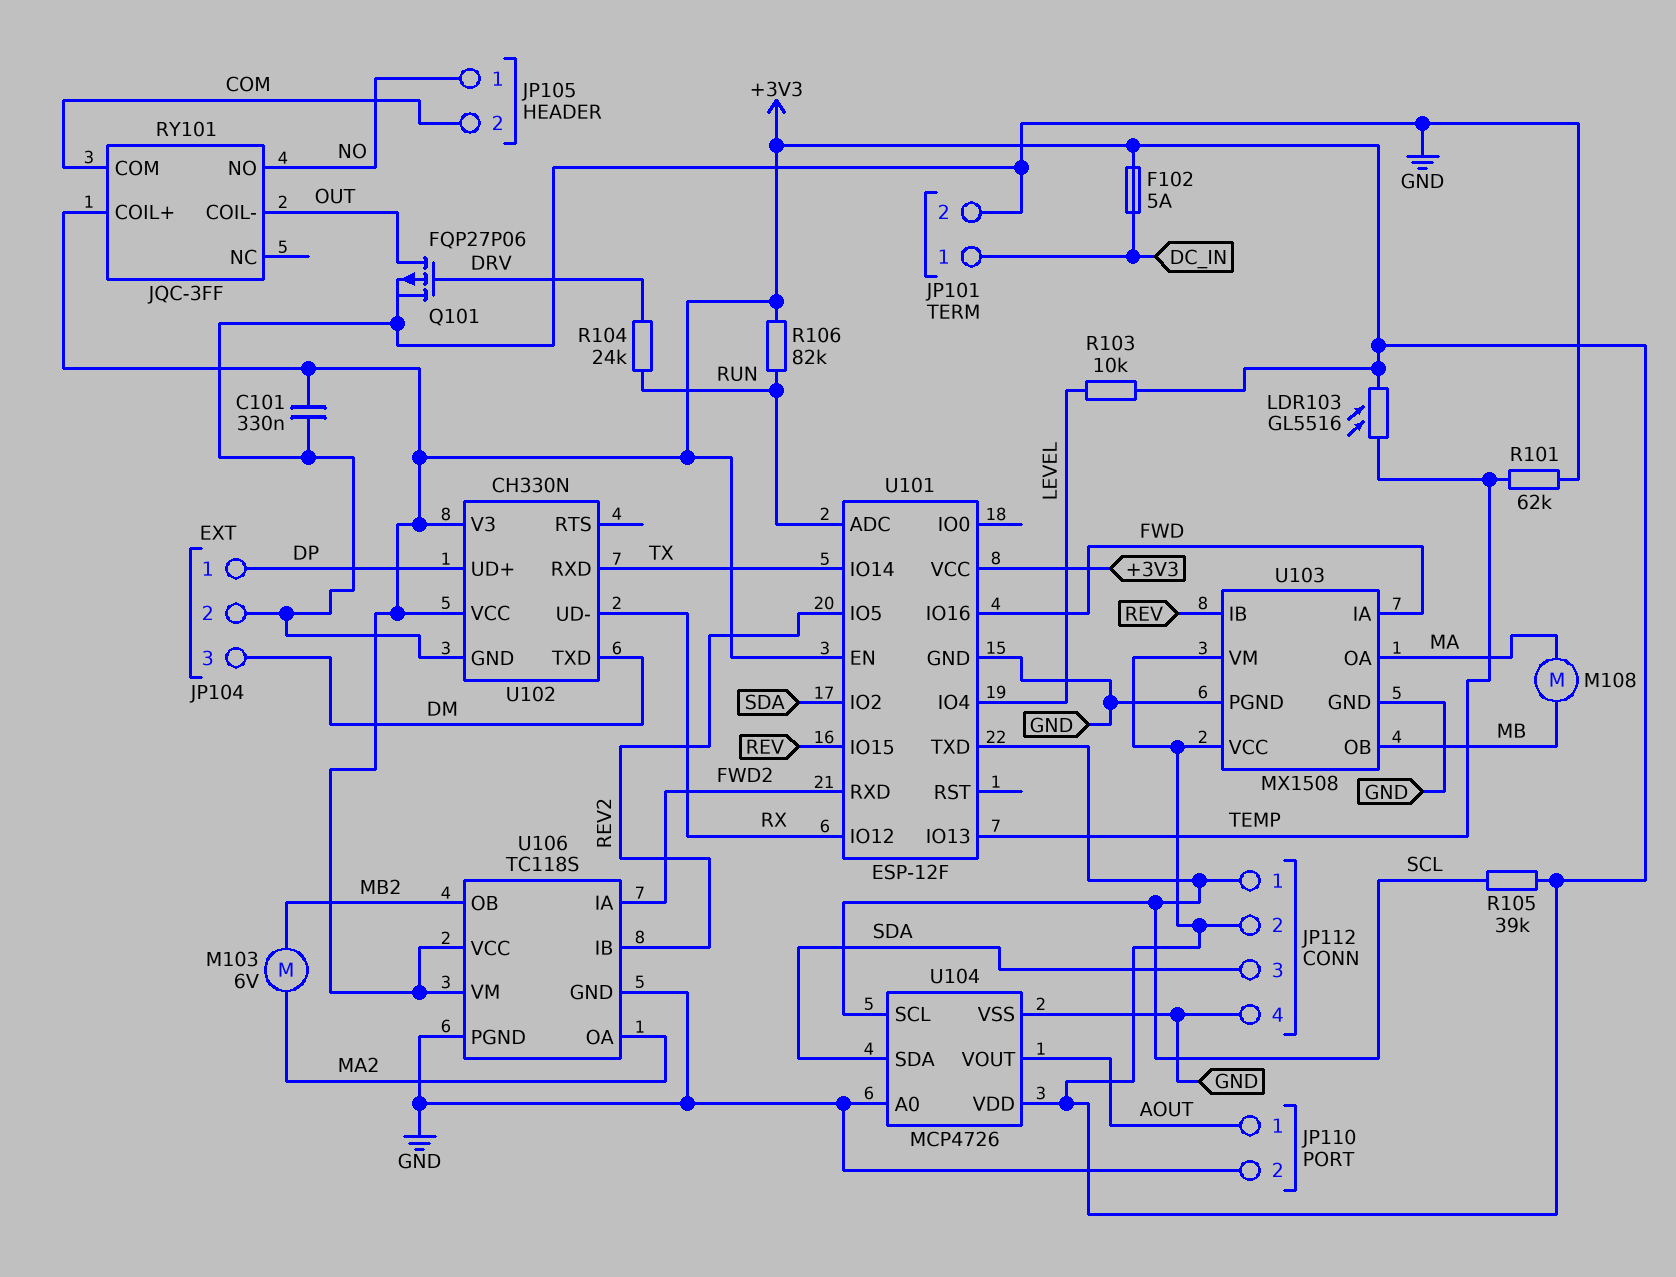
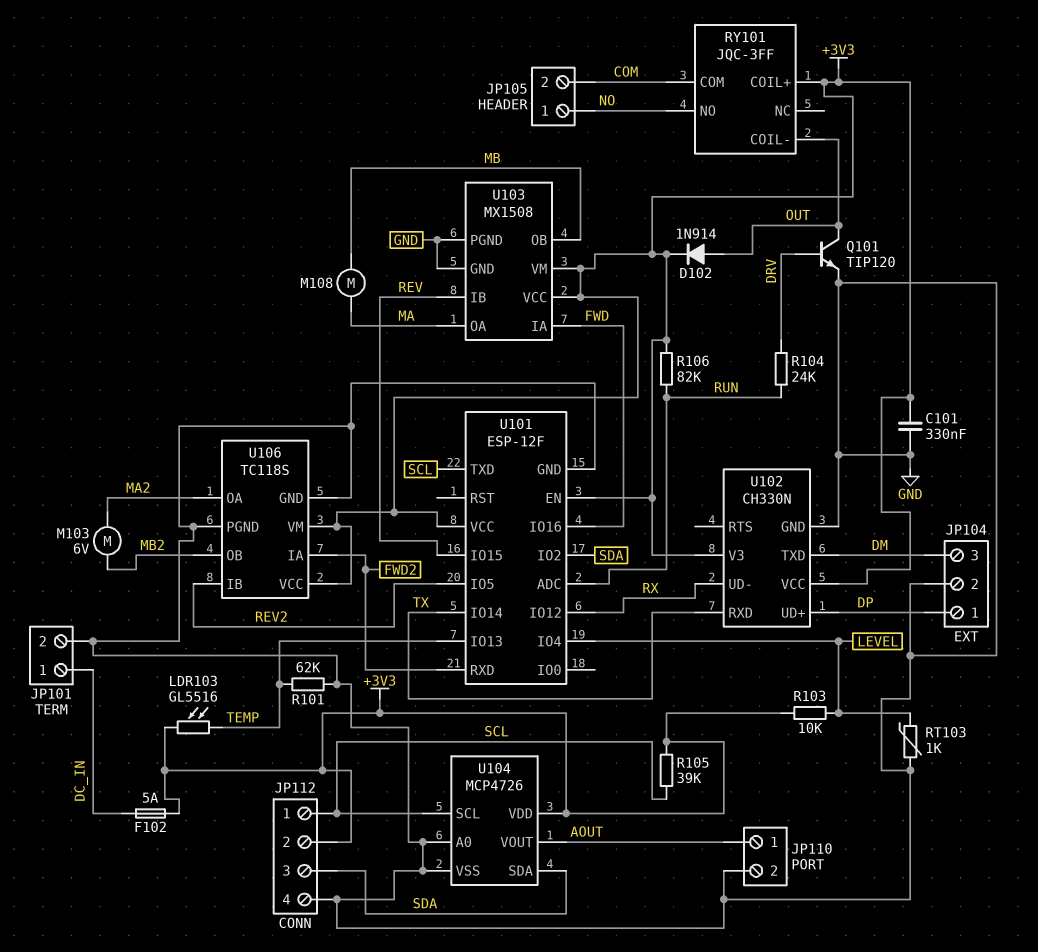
D102: none -> diode 1N914 (A OUT, K +3V3)
Q101: PMOS FQP27P06 (G DRV, D OUT, S GND) -> NPN TIP120 (B DRV, C OUT, E GND)
RT103: none -> 1k (GND, LEVEL)

